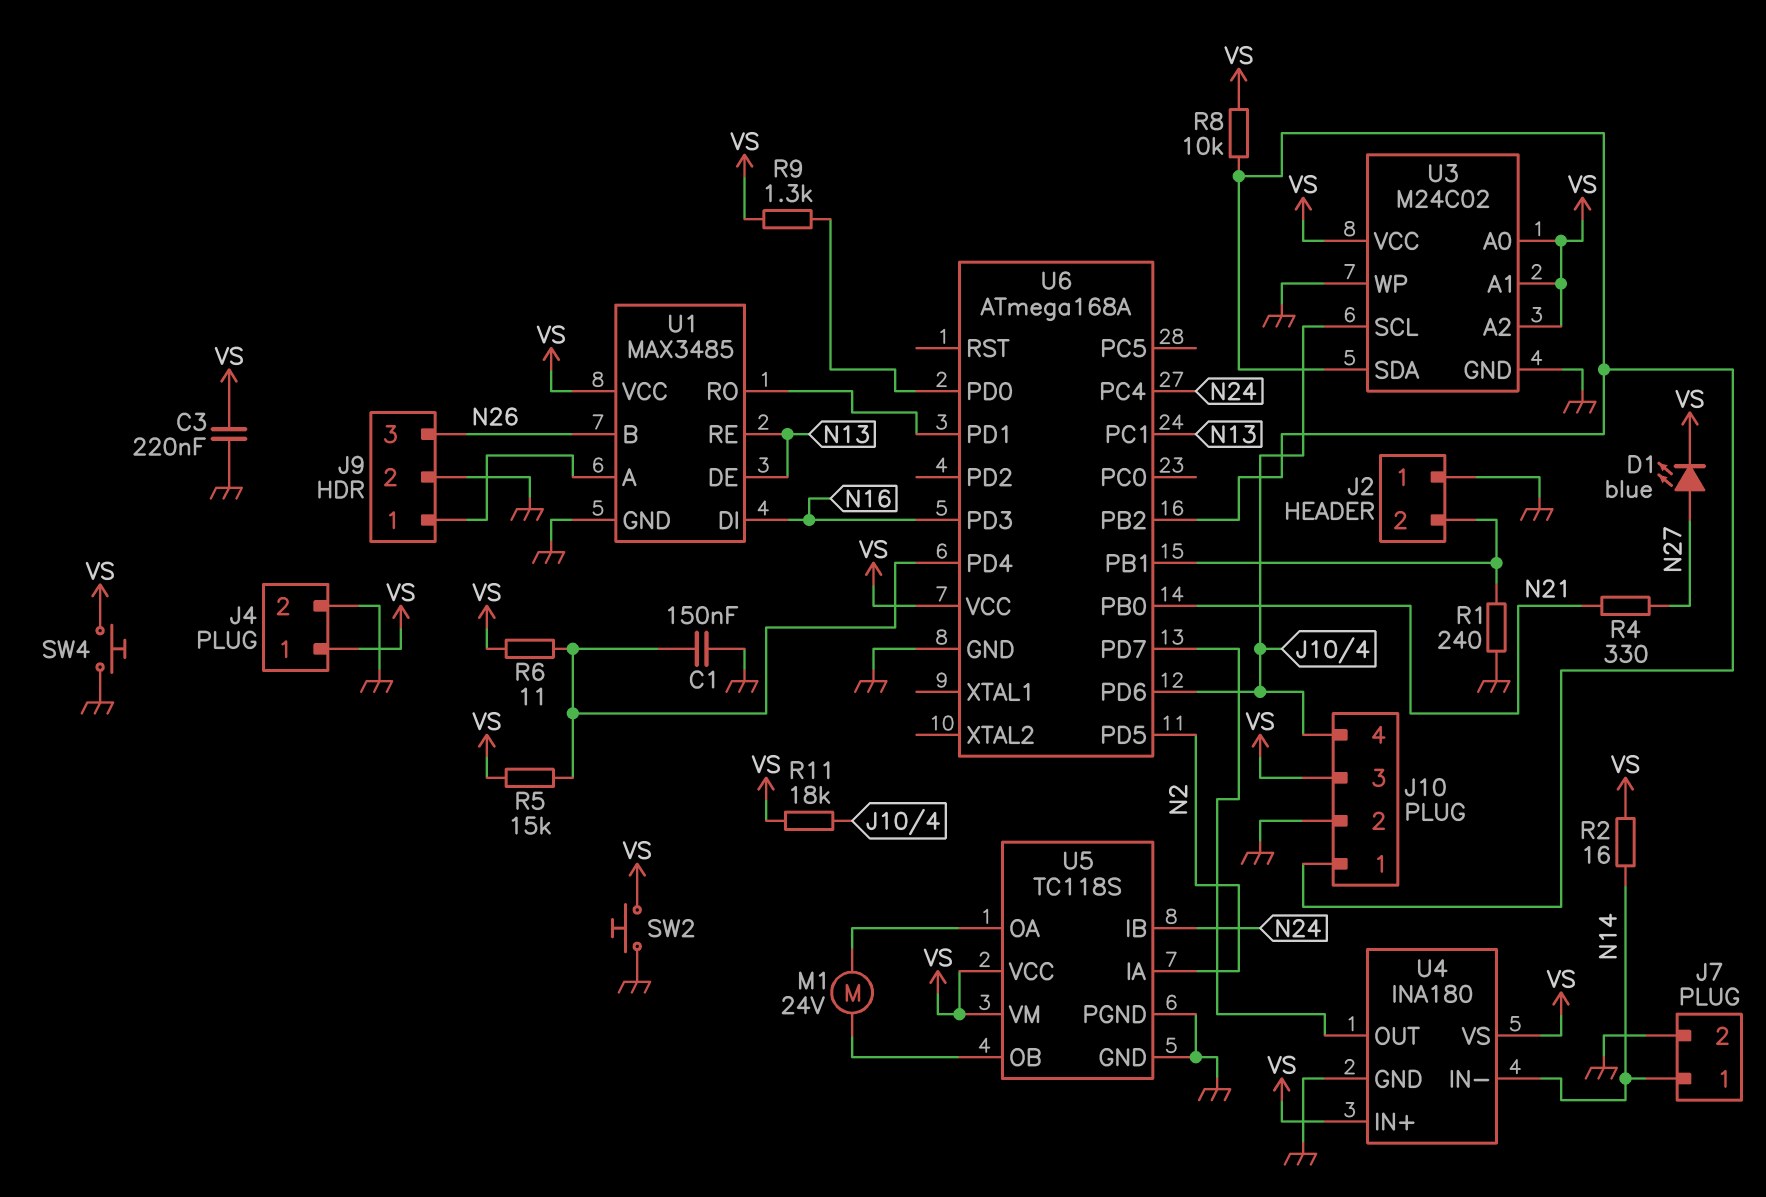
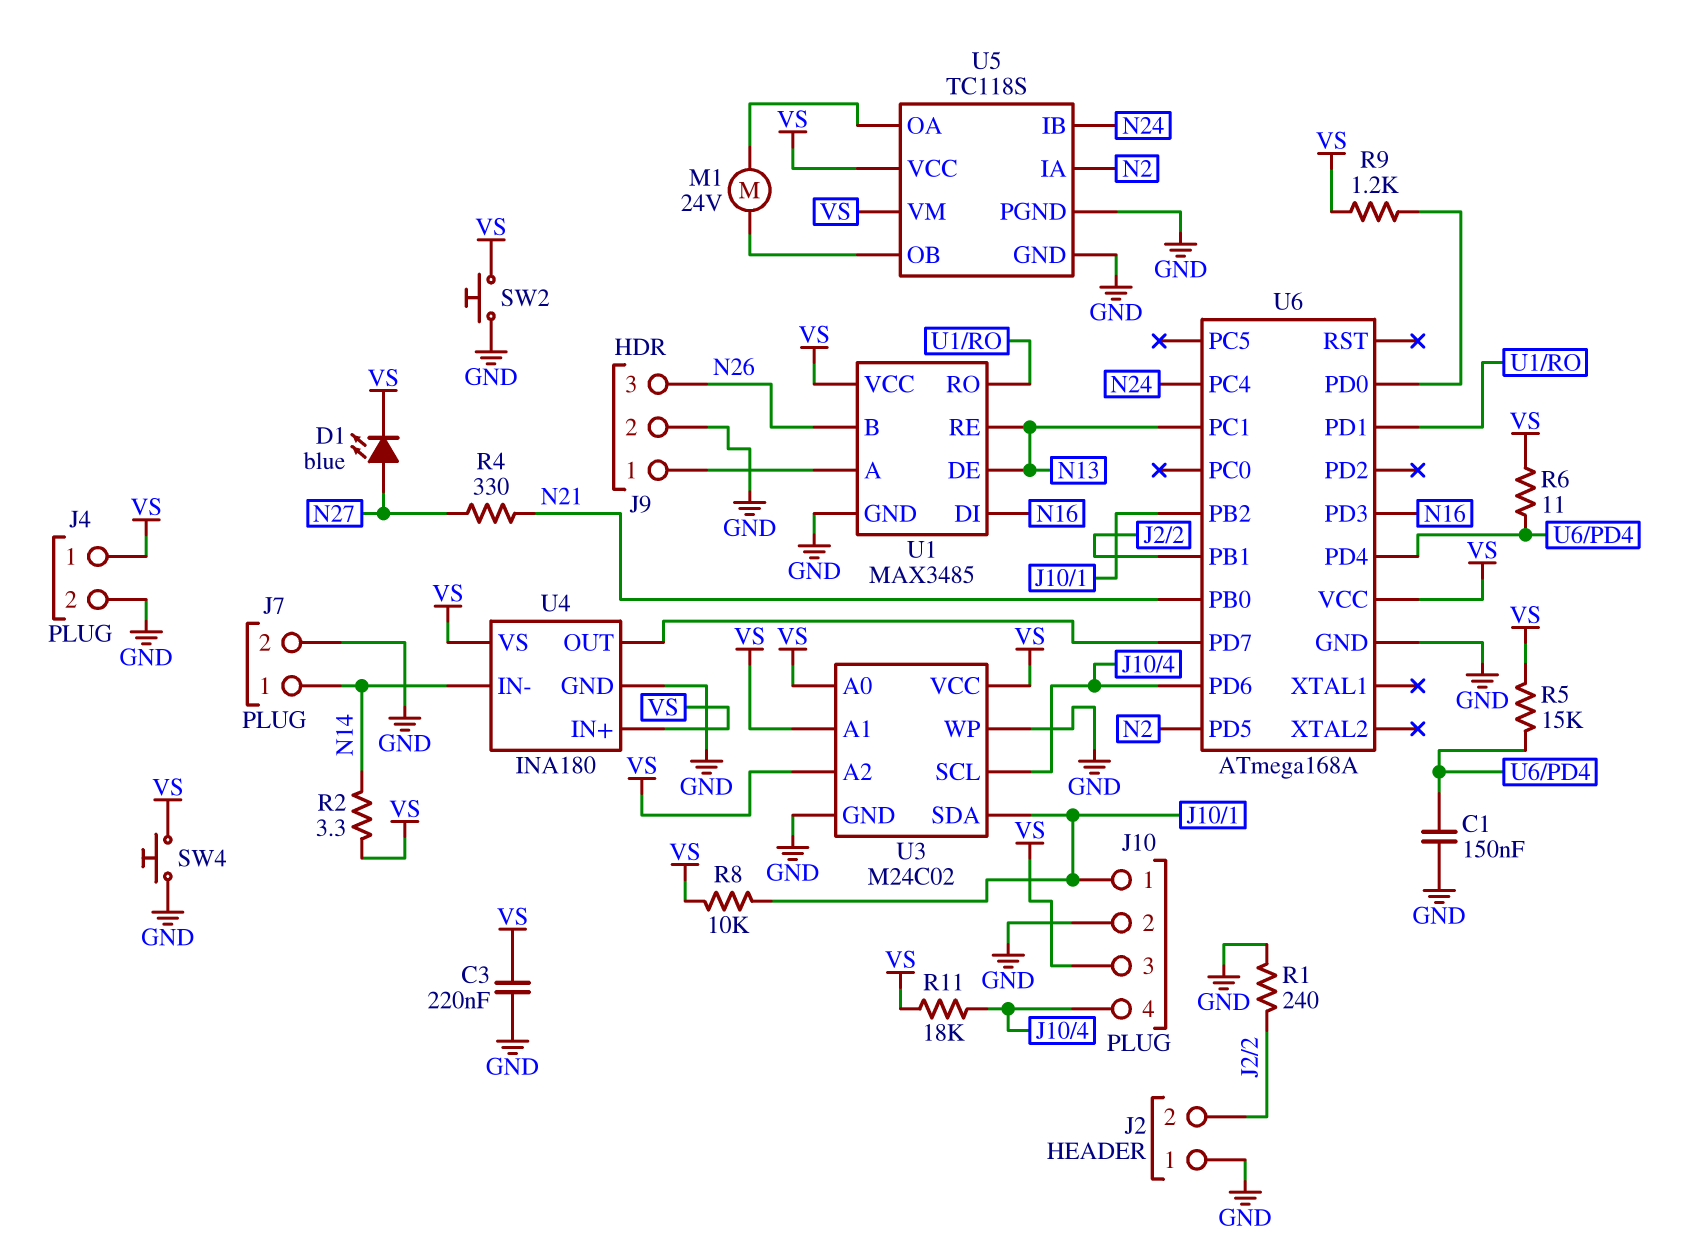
R2: 16 (N14, VS) -> 3.3 (N14, VS)
R9: 1.3k (U6/PD0, VS) -> 1.2k (U6/PD0, VS)

